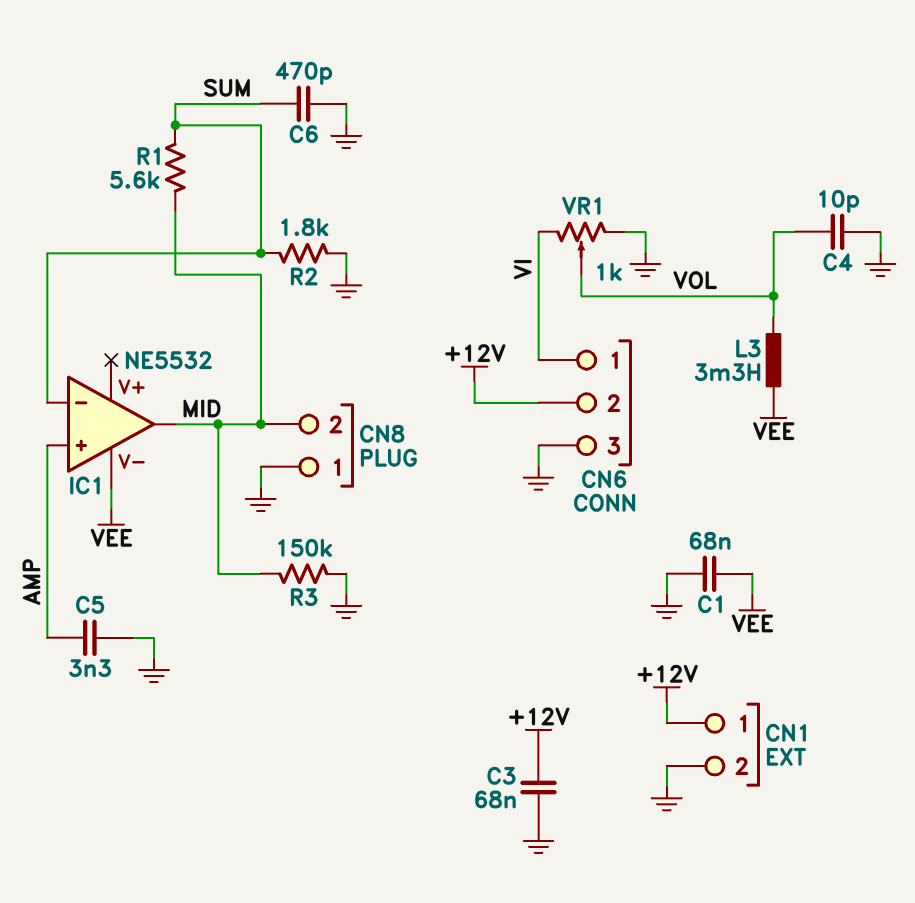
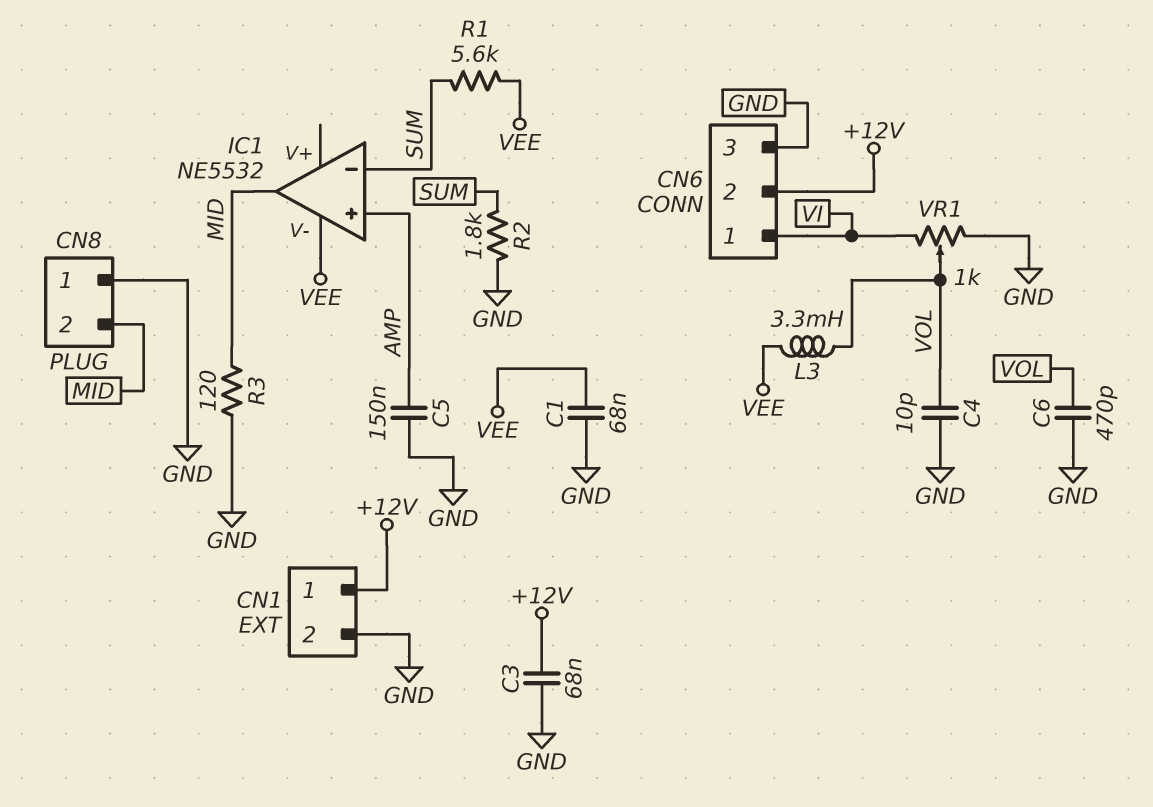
C5: 3.3nF (AMP, GND) -> 150nF (AMP, GND)
C6: 470pF (GND, SUM) -> 470pF (GND, VOL)
R1: 5.6k (MID, SUM) -> 5.6k (SUM, VEE)
R3: 150k (GND, MID) -> 120 (GND, MID)

